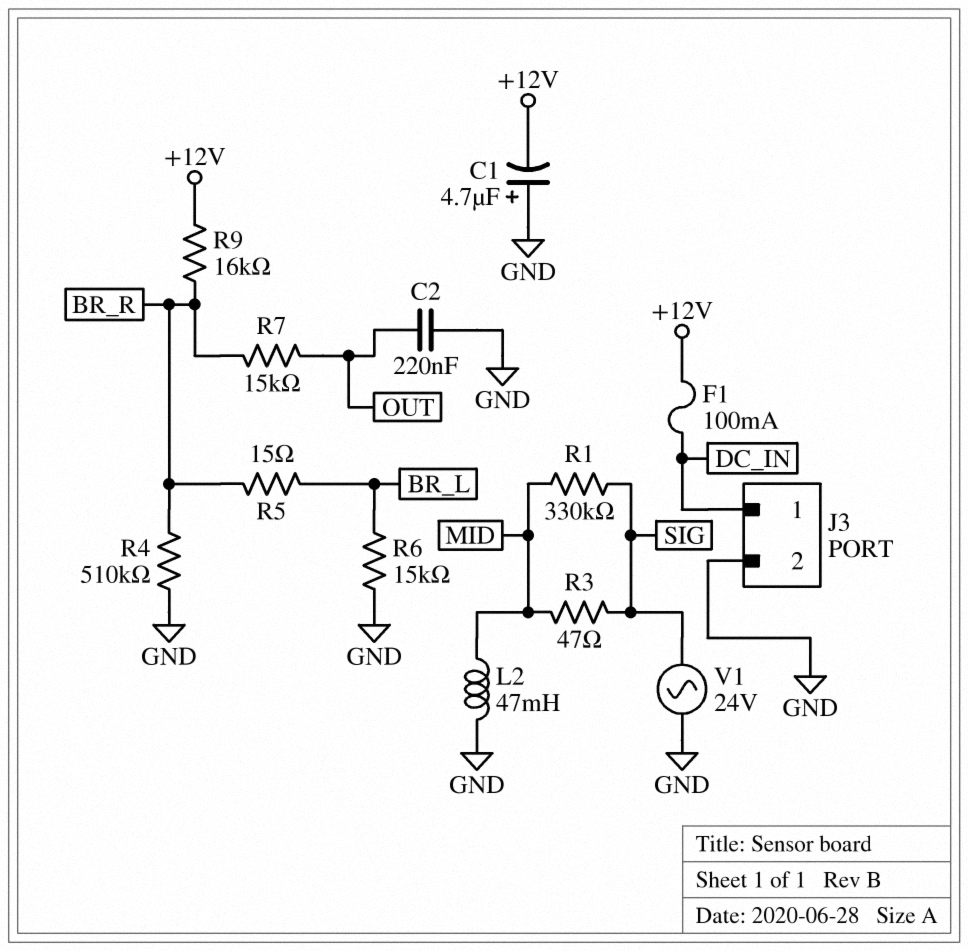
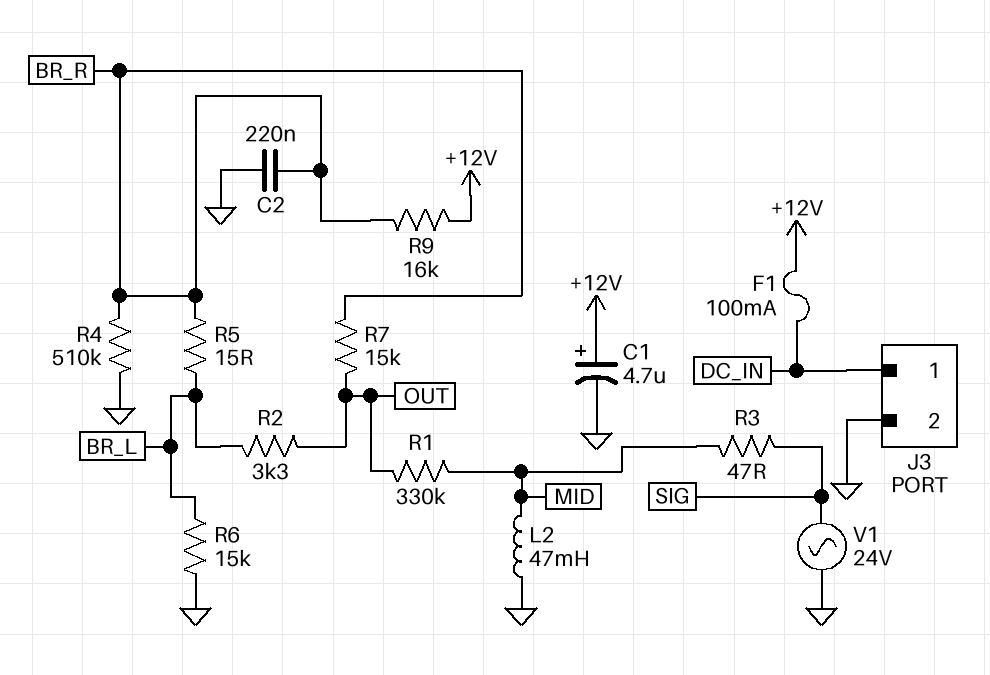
C1: 4.7uF (plus GND, minus +12V) -> 4.7uF (plus +12V, minus GND)
C2: 220nF (GND, OUT) -> 220nF (BR_R, GND)
R1: 330k (MID, SIG) -> 330k (MID, OUT)
R2: none -> 3.3k (BR_L, OUT)

